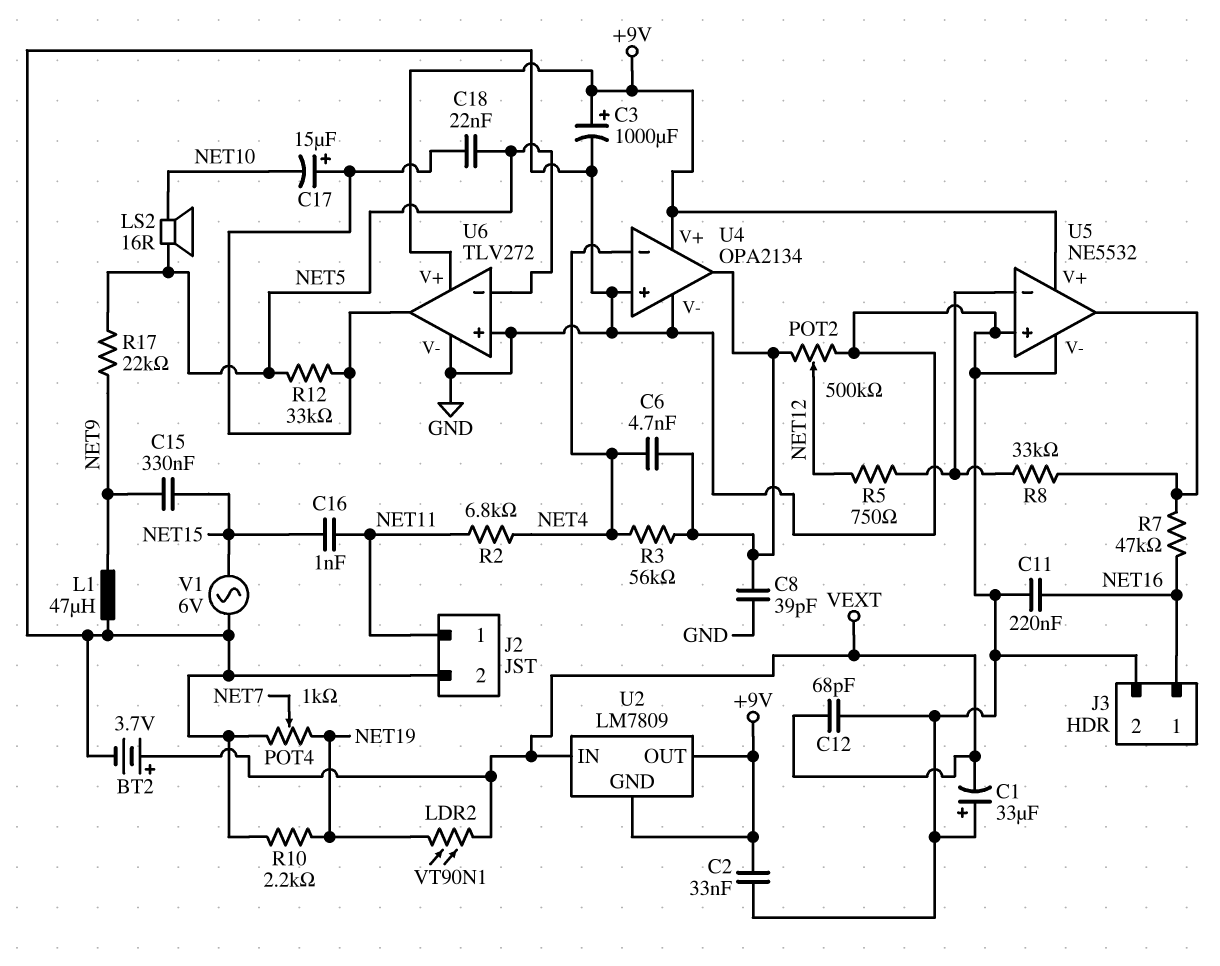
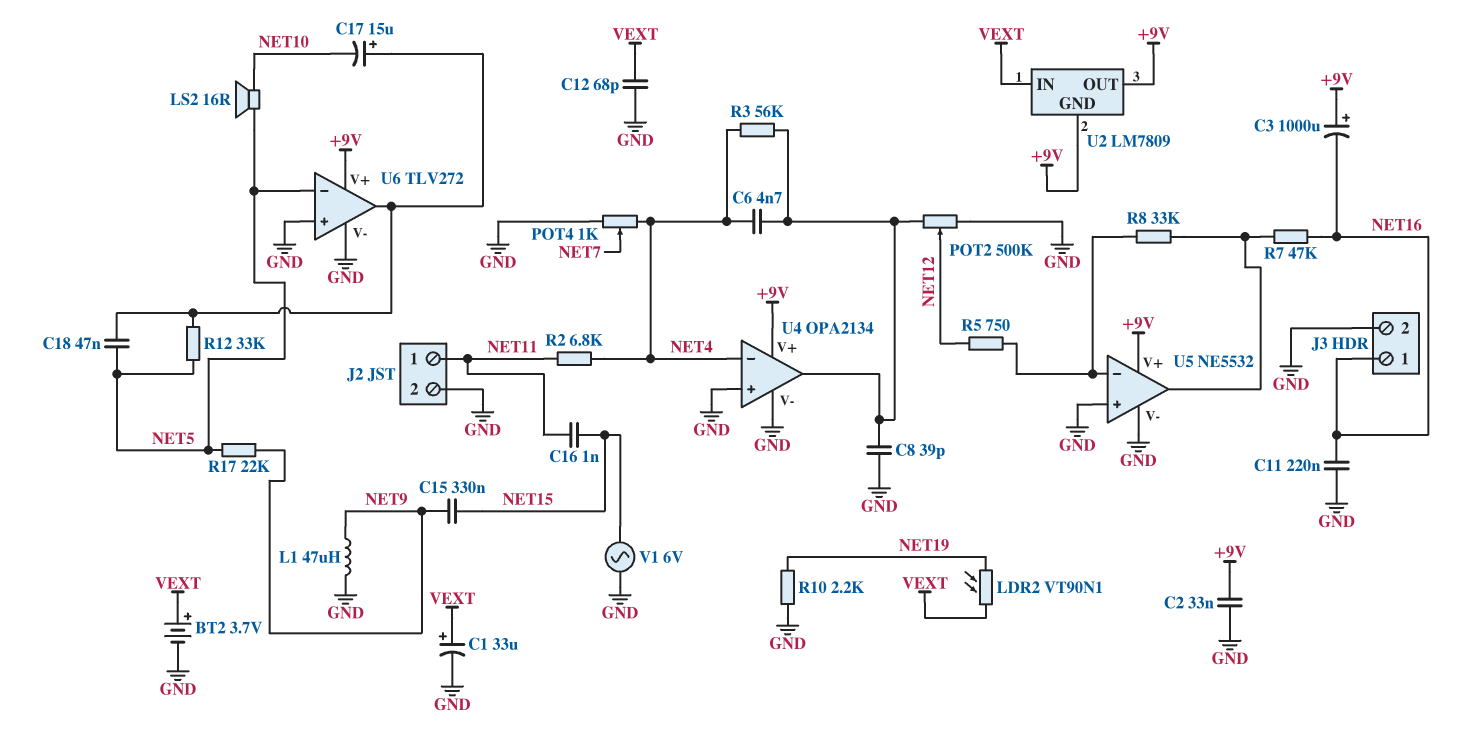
C1: 33uF (plus GND, minus VEXT) -> 33uF (plus VEXT, minus GND)
C3: 1000uF (plus +9V, minus GND) -> 1000uF (plus +9V, minus NET16)
C18: 22nF (NET5, U6/out) -> 47nF (NET5, U6/out)
POT4: 1k (GND, NET19, wiper NET7) -> 1k (GND, NET4, wiper NET7)

